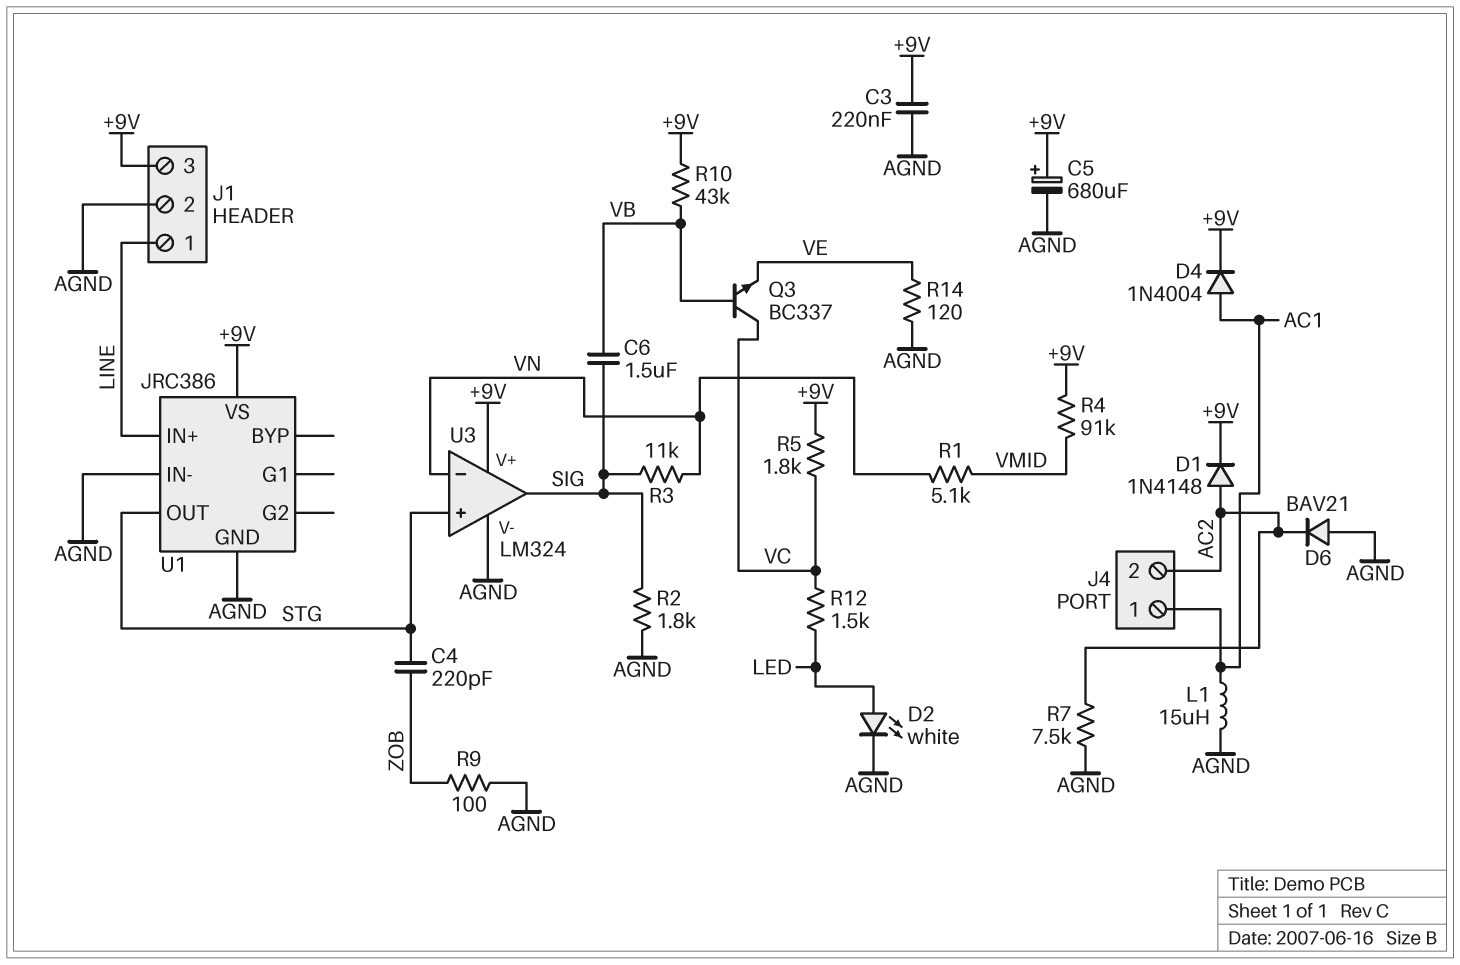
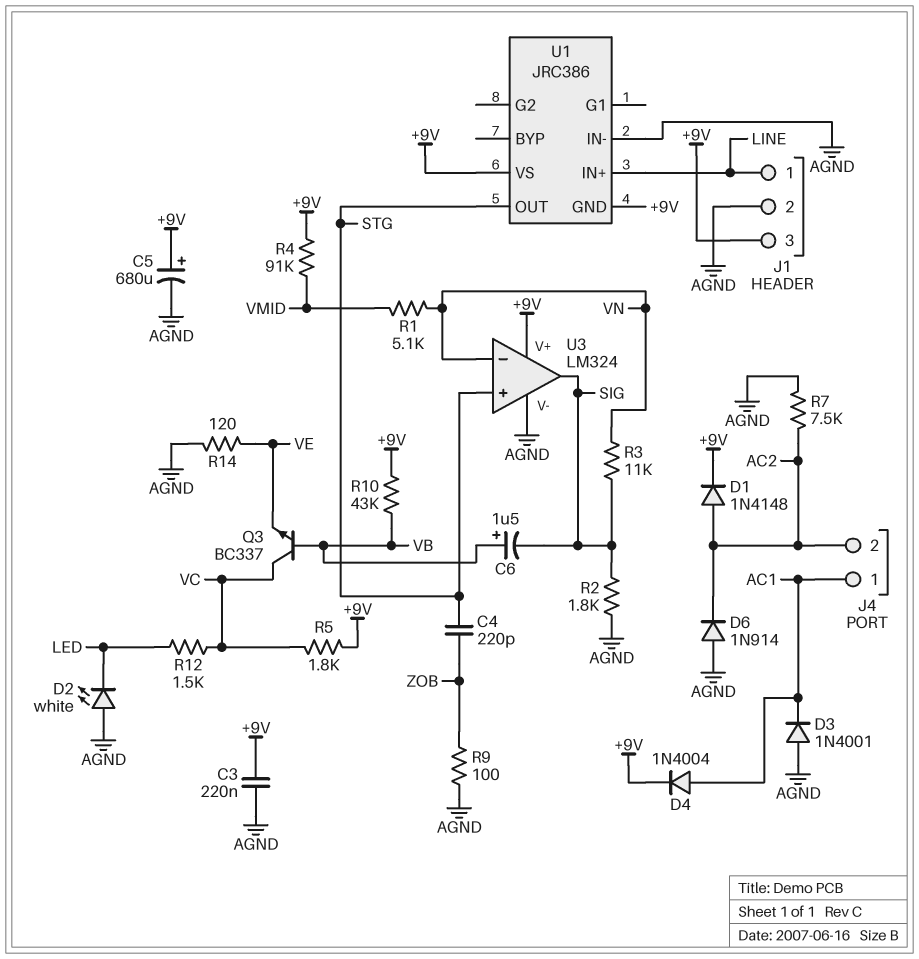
C6: 1.5uF (SIG, VB) -> 1.5uF (plus VB, minus SIG)
D2: LED white (A LED, K AGND) -> LED white (A AGND, K LED)
D3: none -> diode 1N4001 (A AGND, K AC1)
D6: diode BAV21 (A AGND, K AC2) -> diode 1N914 (A AGND, K AC2)
L1: 15uH (AC1, AGND) -> none
U1 pin GND: AGND -> +9V

